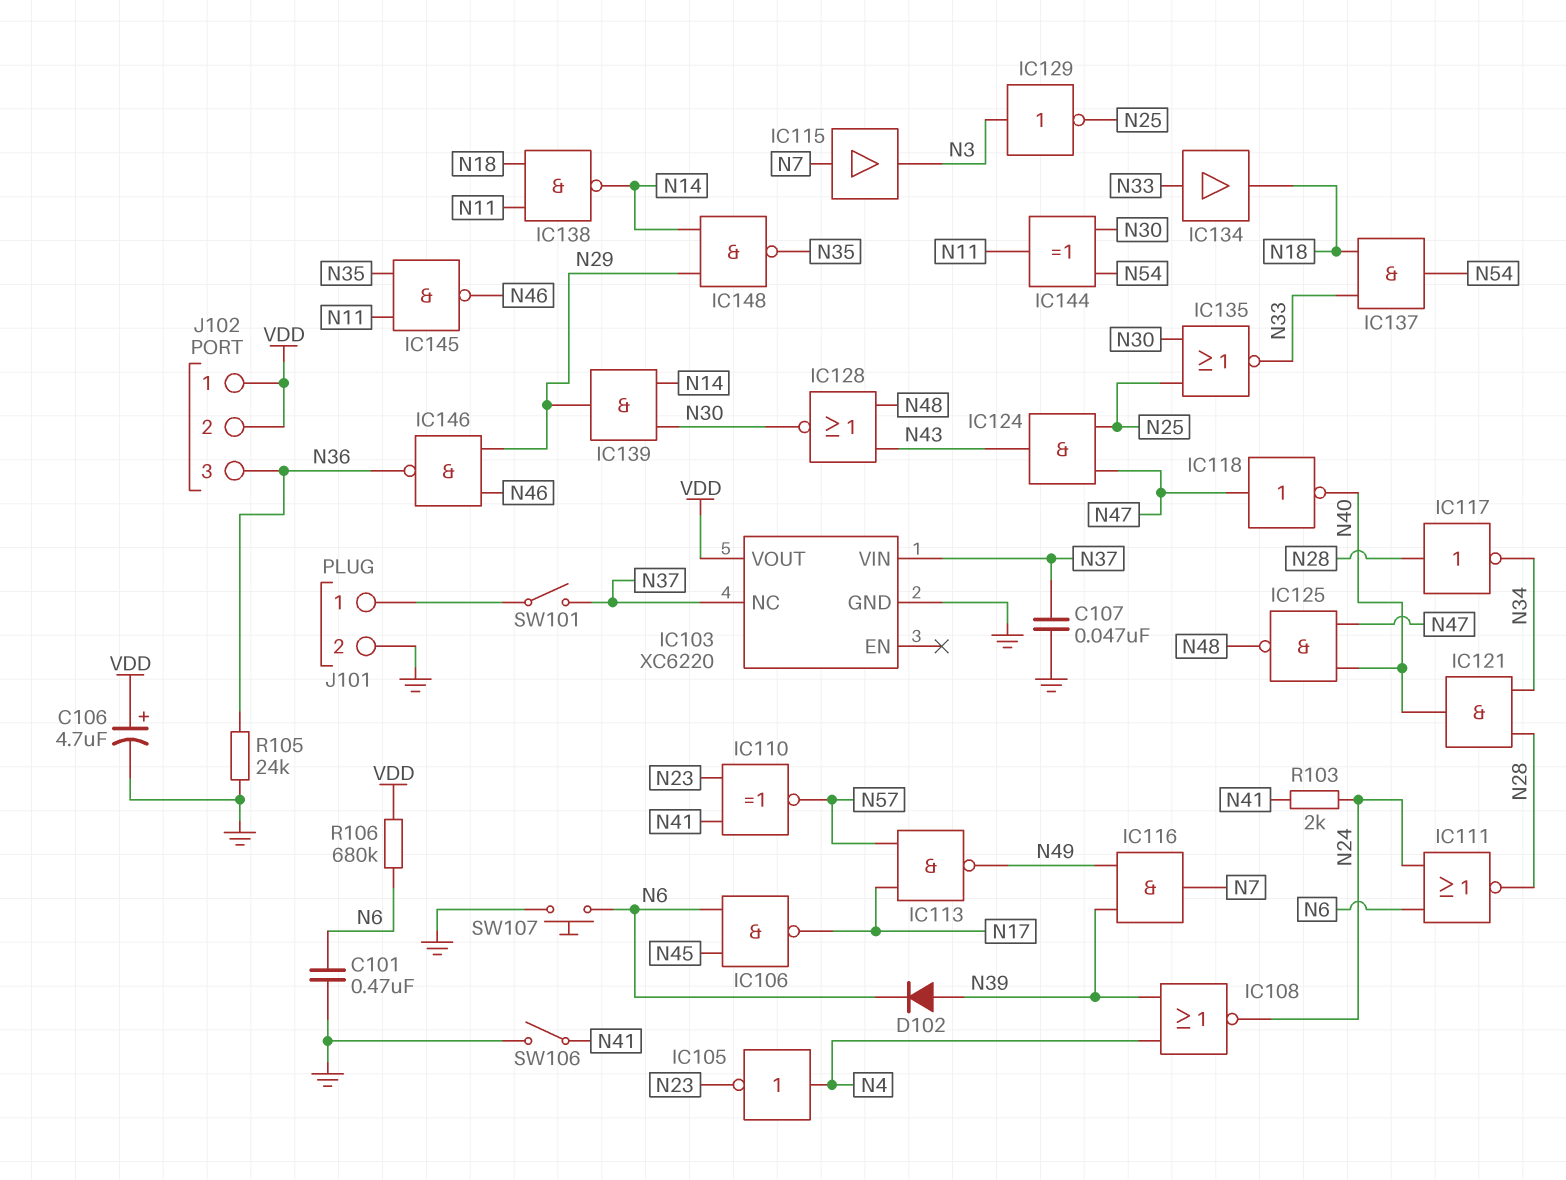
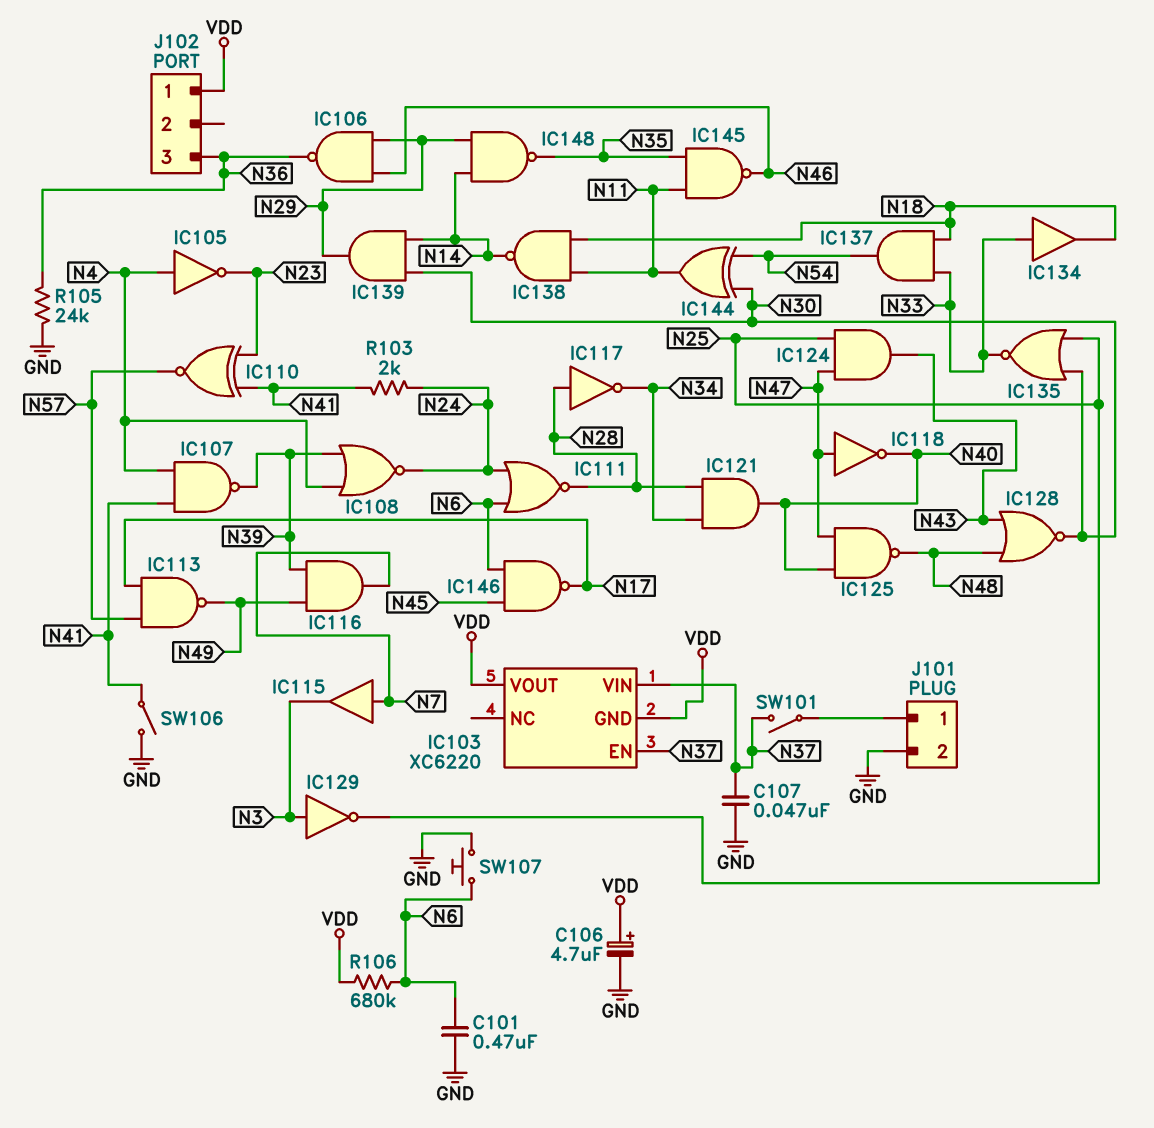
D102: diode (A N39, K N6) -> none
IC103 pin EN: none -> N37
IC103 pin GND: GND -> VDD
IC103 pin NC: N37 -> none
IC106: NAND (in N6, in N45, out N17) -> NAND (in N29, in N46, out N36)
IC107: none -> NAND (in N4, in N41, out N39)
IC146: NAND (in N29, in N46, out N36) -> NAND (in N6, in N45, out N17)
J102 pin 2: VDD -> none

